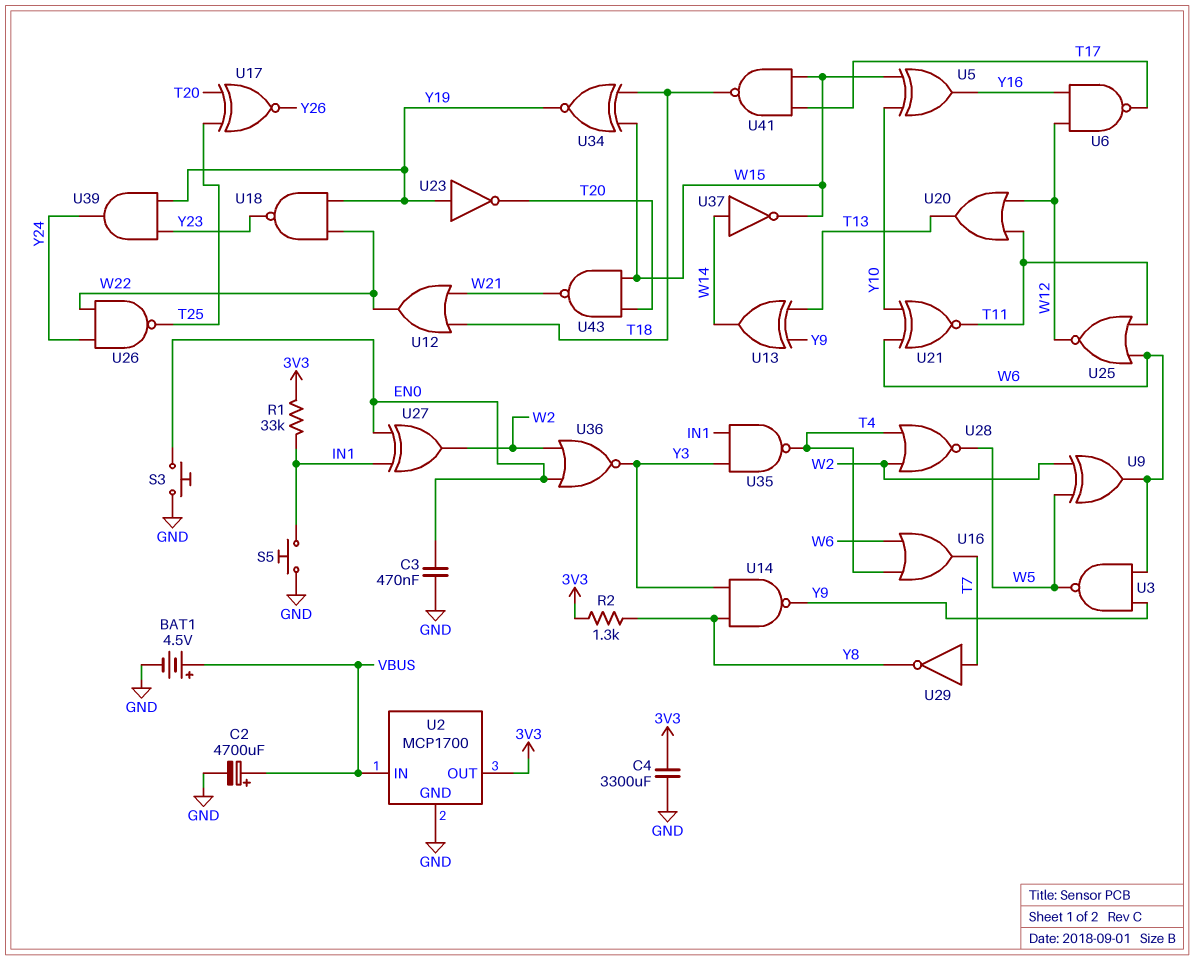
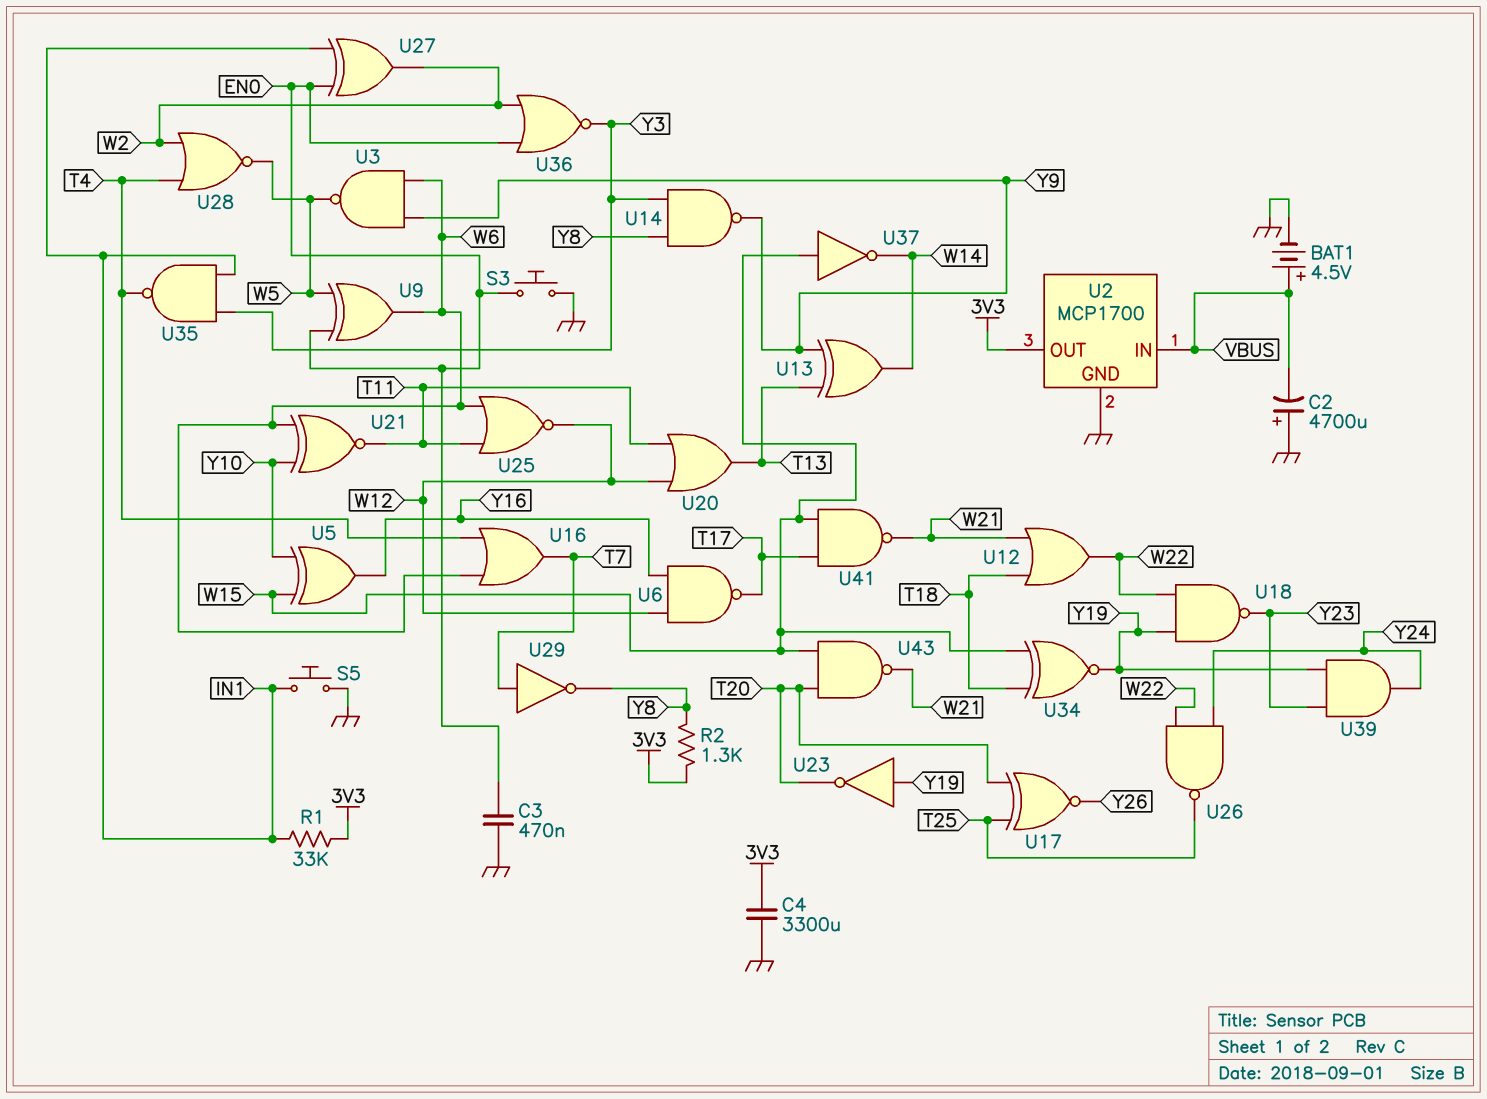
C2: 4700uF (plus VBUS, minus GND) -> 4700uF (plus GND, minus VBUS)
U9: XOR (in W2, in W5, out W6) -> XOR (in EN0, in W5, out W6)
U37: NOT (in W14, out W15) -> NOT (in W15, out W14)
U41: NAND (in T17, in W15, out T18) -> NAND (in T17, in W15, out W21)

